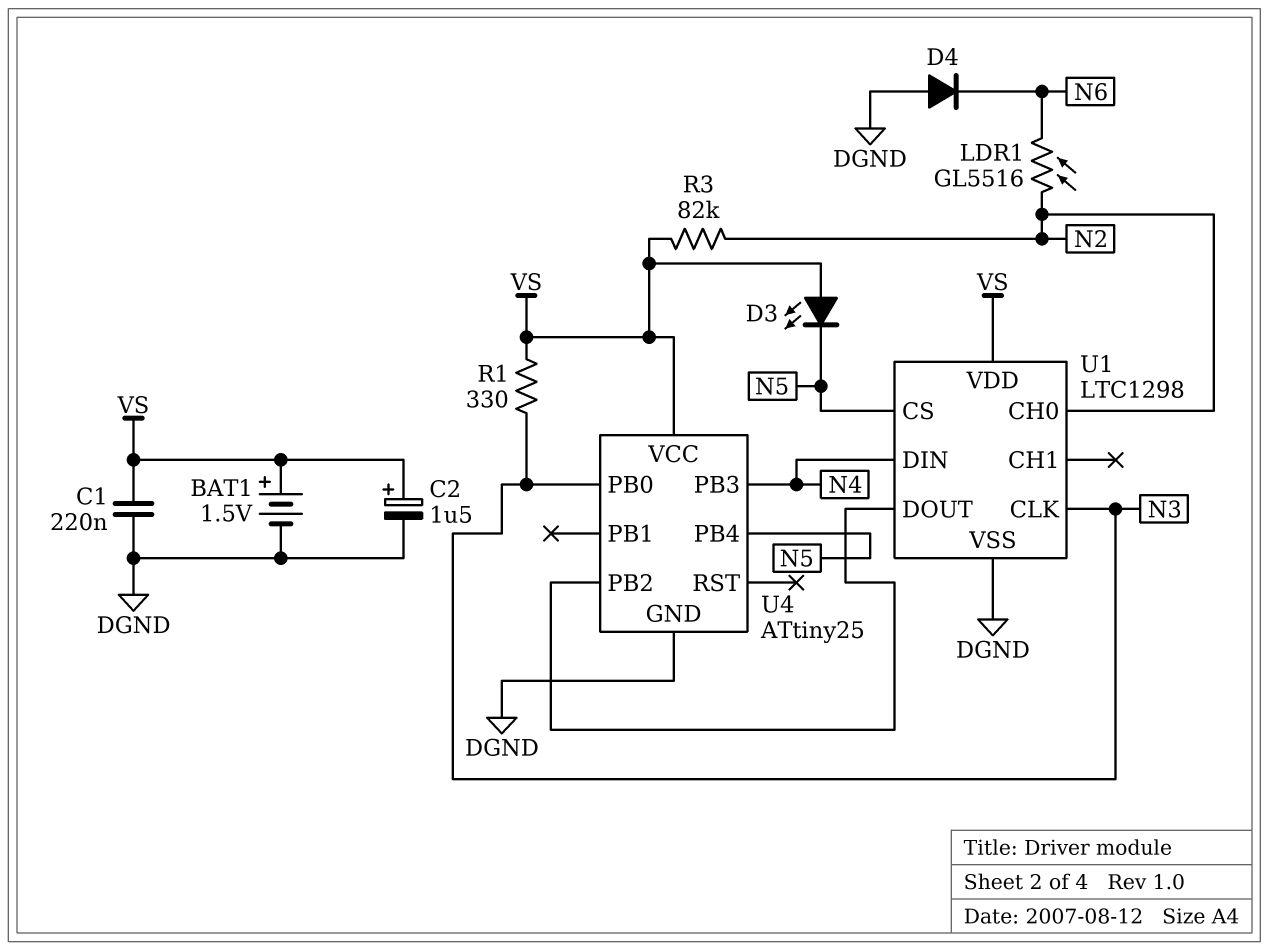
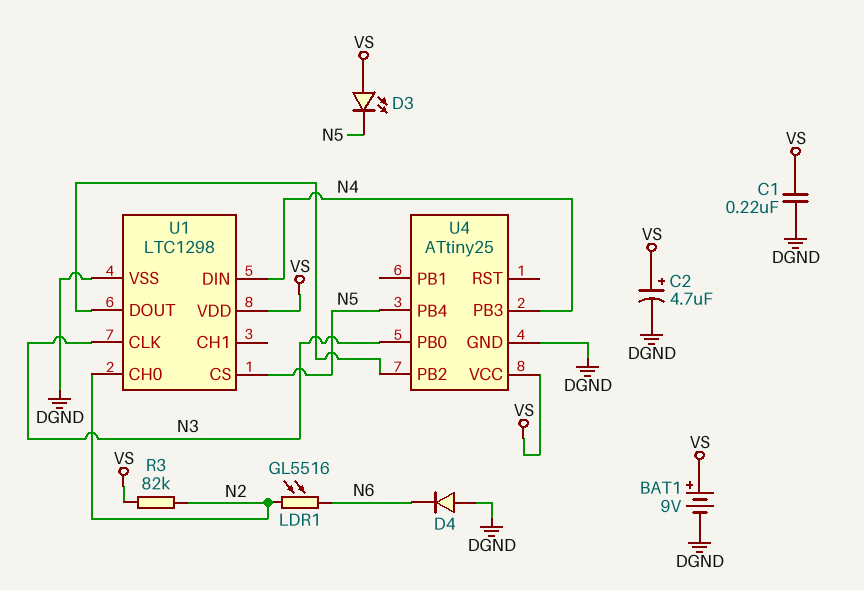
BAT1: 1.5V (plus VS, minus DGND) -> 9V (plus VS, minus DGND)
C2: 1.5uF (plus VS, minus DGND) -> 4.7uF (plus VS, minus DGND)
R1: 330 (N3, VS) -> none

